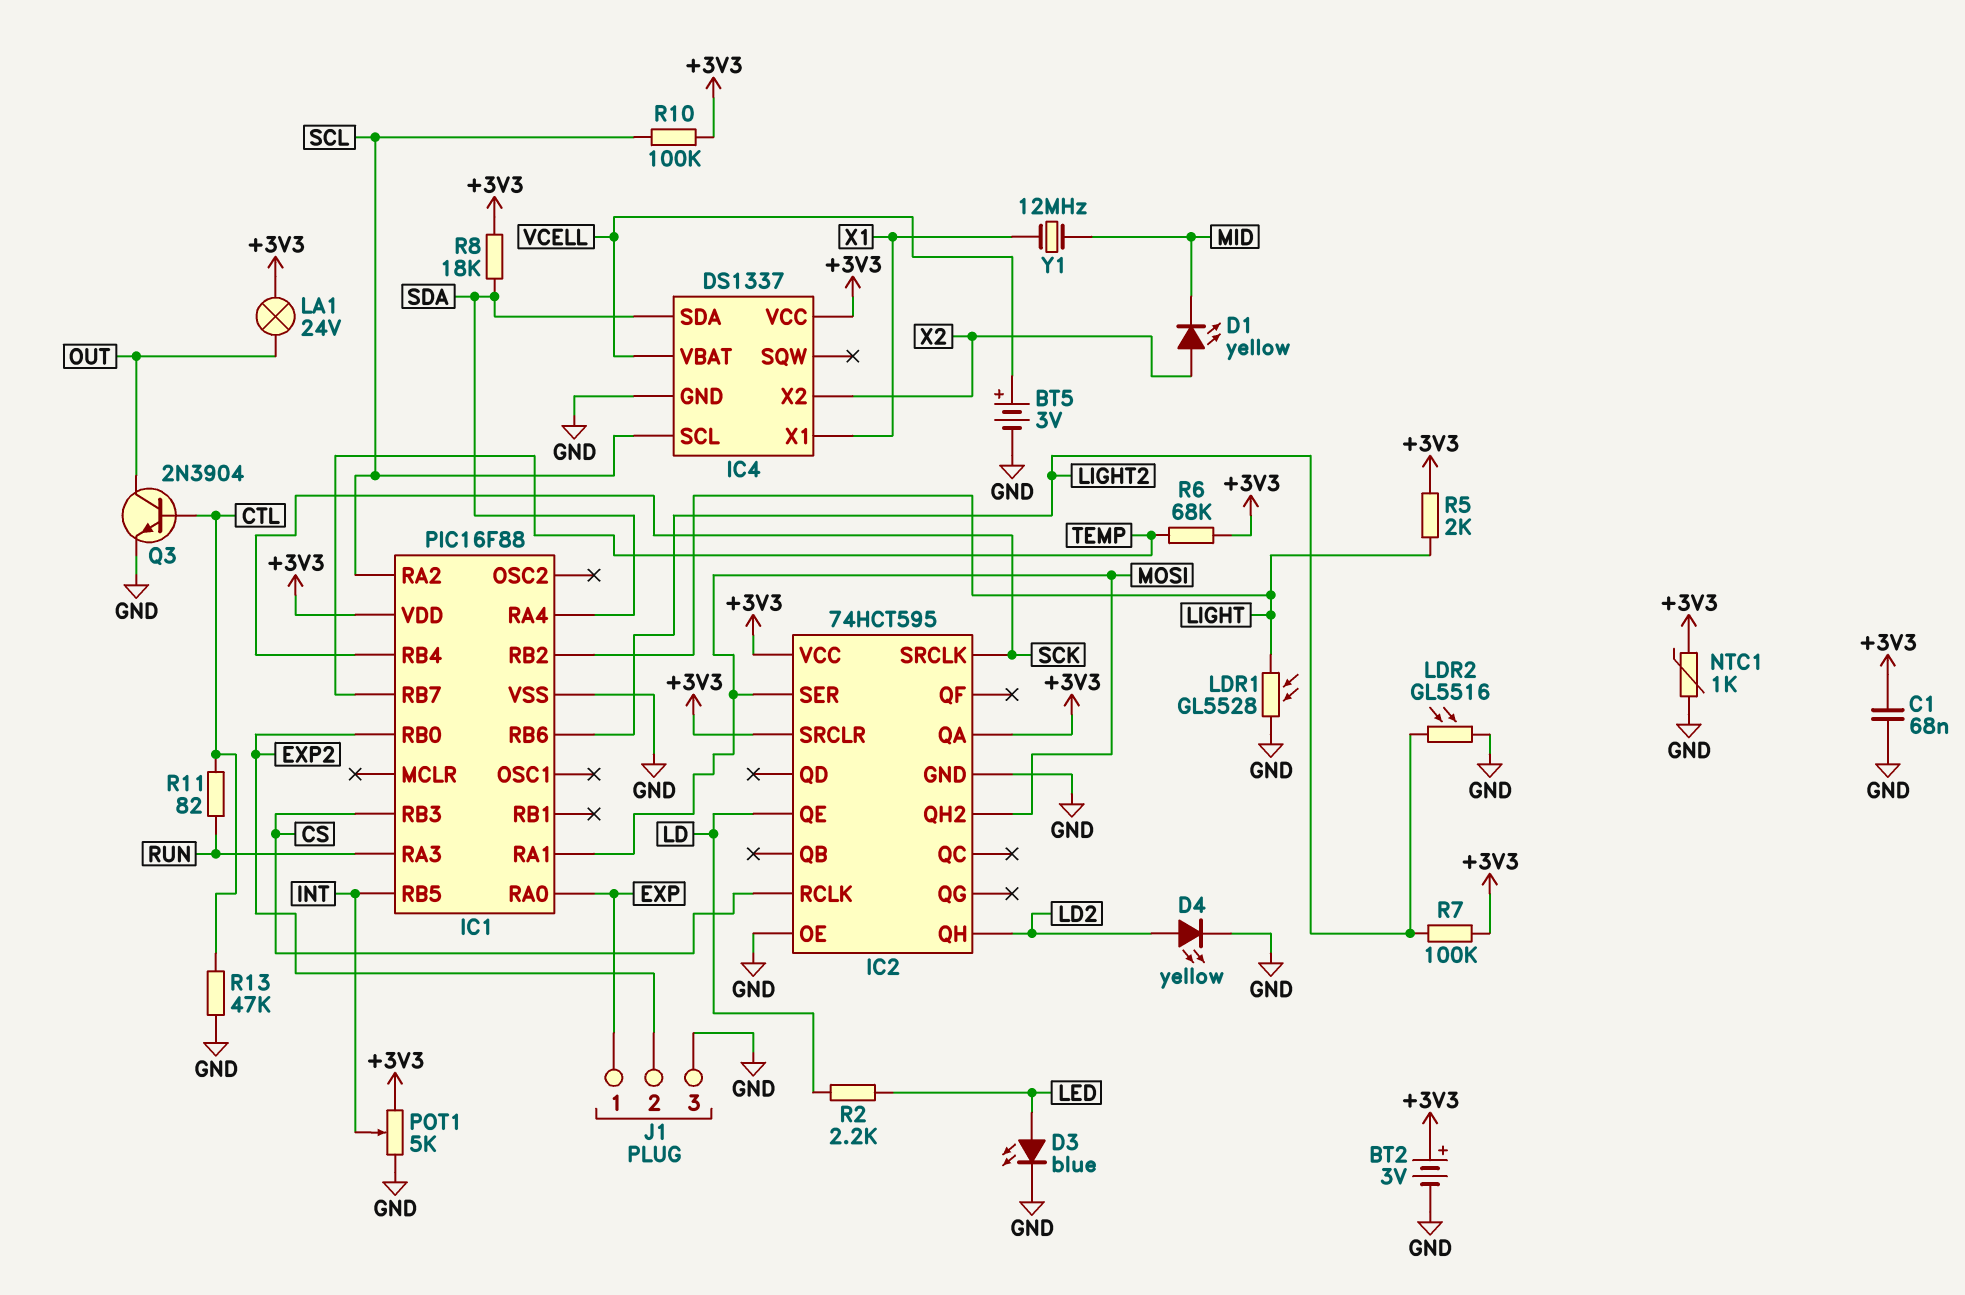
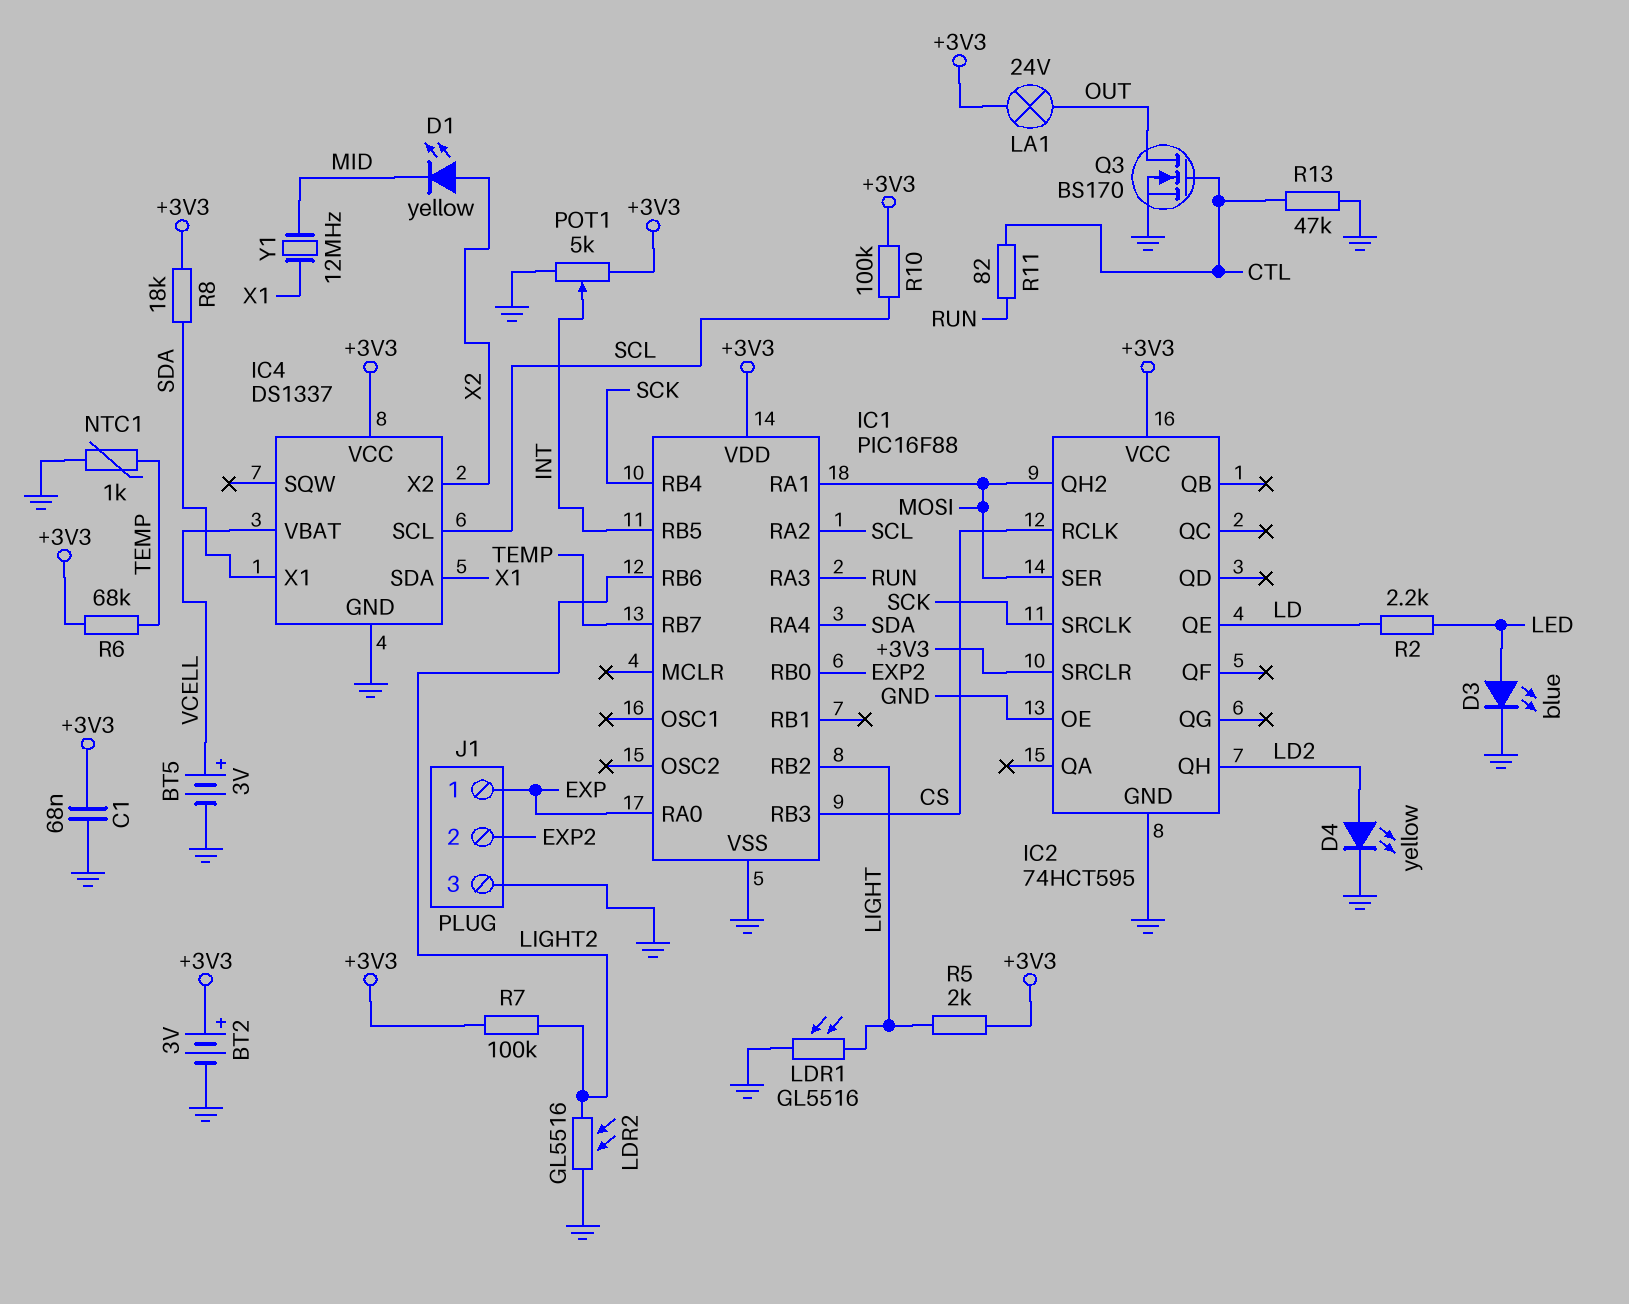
IC2 pin QA: +3V3 -> none
IC4 pin SDA: SDA -> X1
IC4 pin X1: X1 -> SDA
LDR1: GL5528 (GND, LIGHT) -> GL5516 (GND, LIGHT)
NTC1: 1k (+3V3, GND) -> 1k (GND, TEMP)
Q3: NPN 2N3904 (B CTL, C OUT, E GND) -> NMOS BS170 (G CTL, D OUT, S GND)

